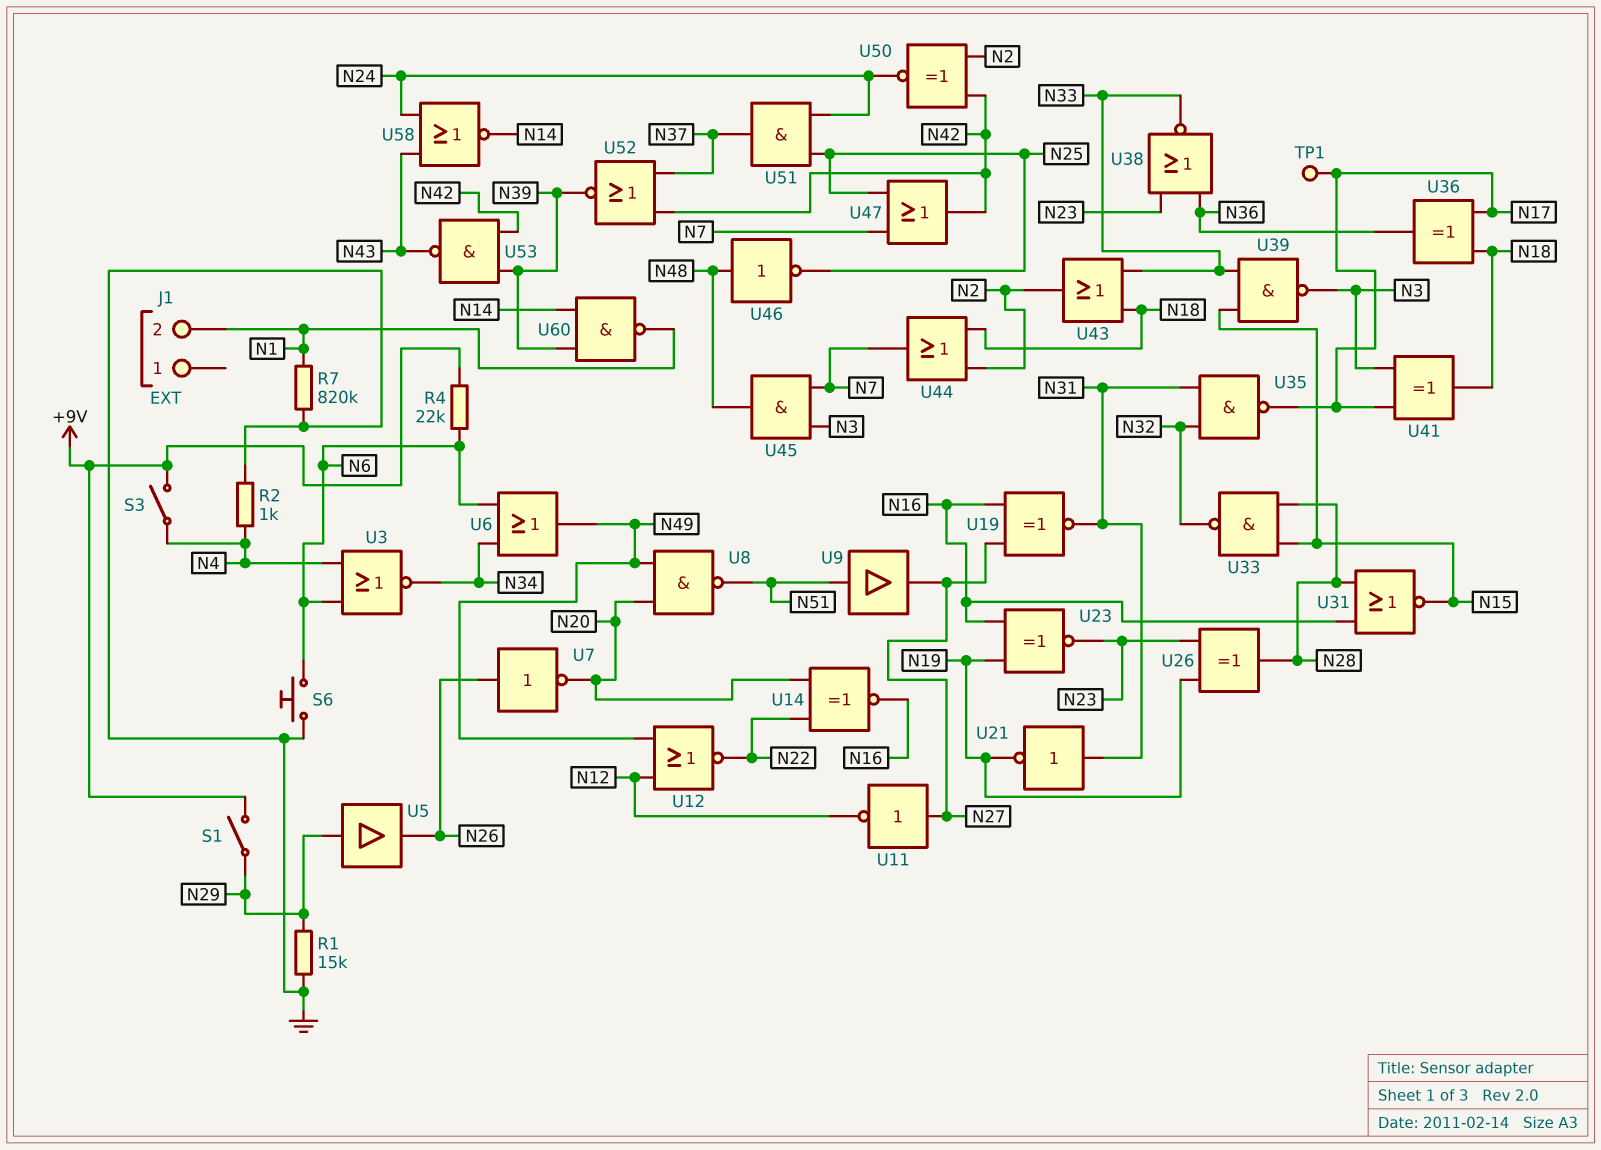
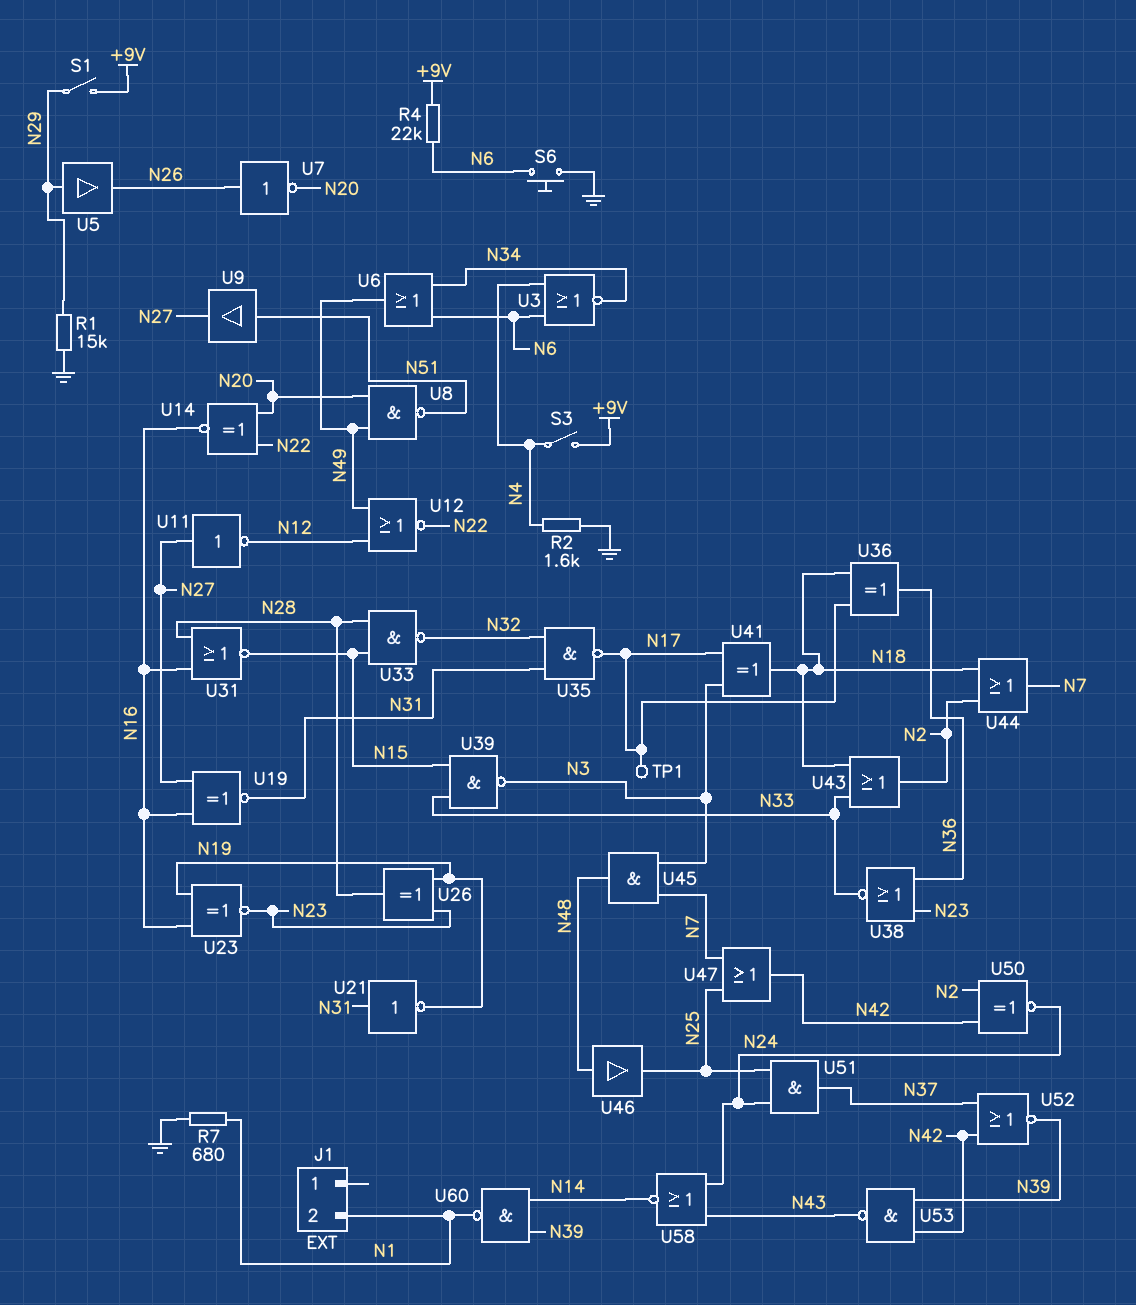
R2: 1k (GND, N4) -> 1.6k (GND, N4)
R7: 820k (GND, N1) -> 680 (GND, N1)
U46: NOT (in N48, out N25) -> buffer (in N48, out N25)

